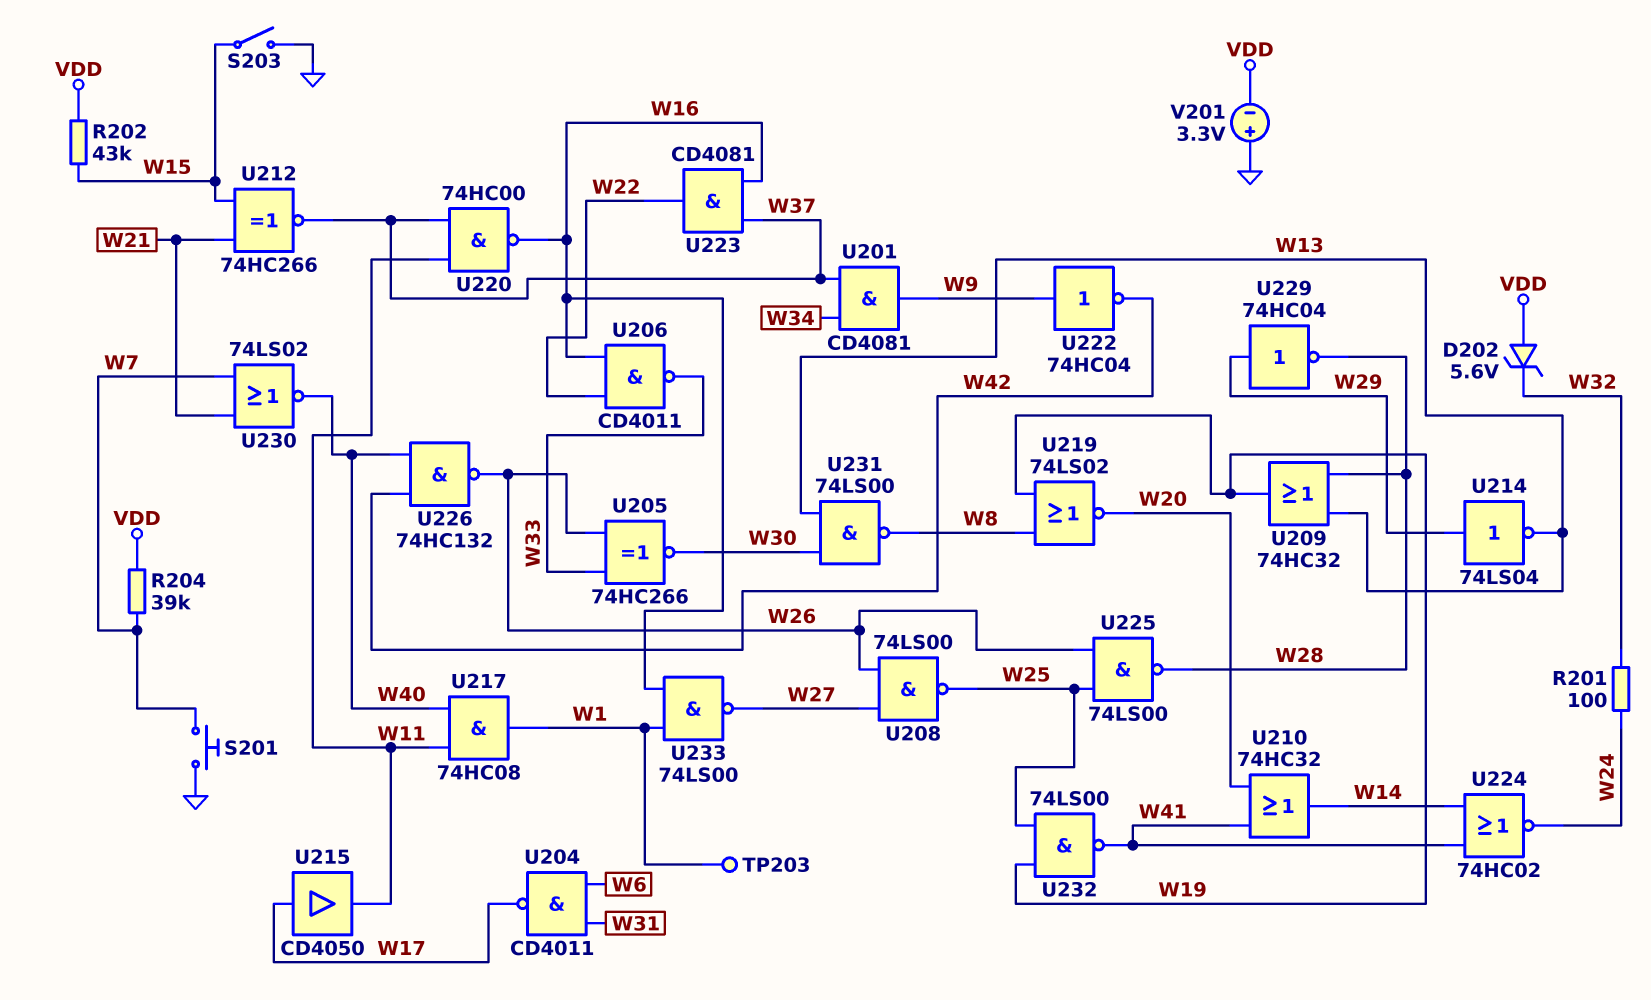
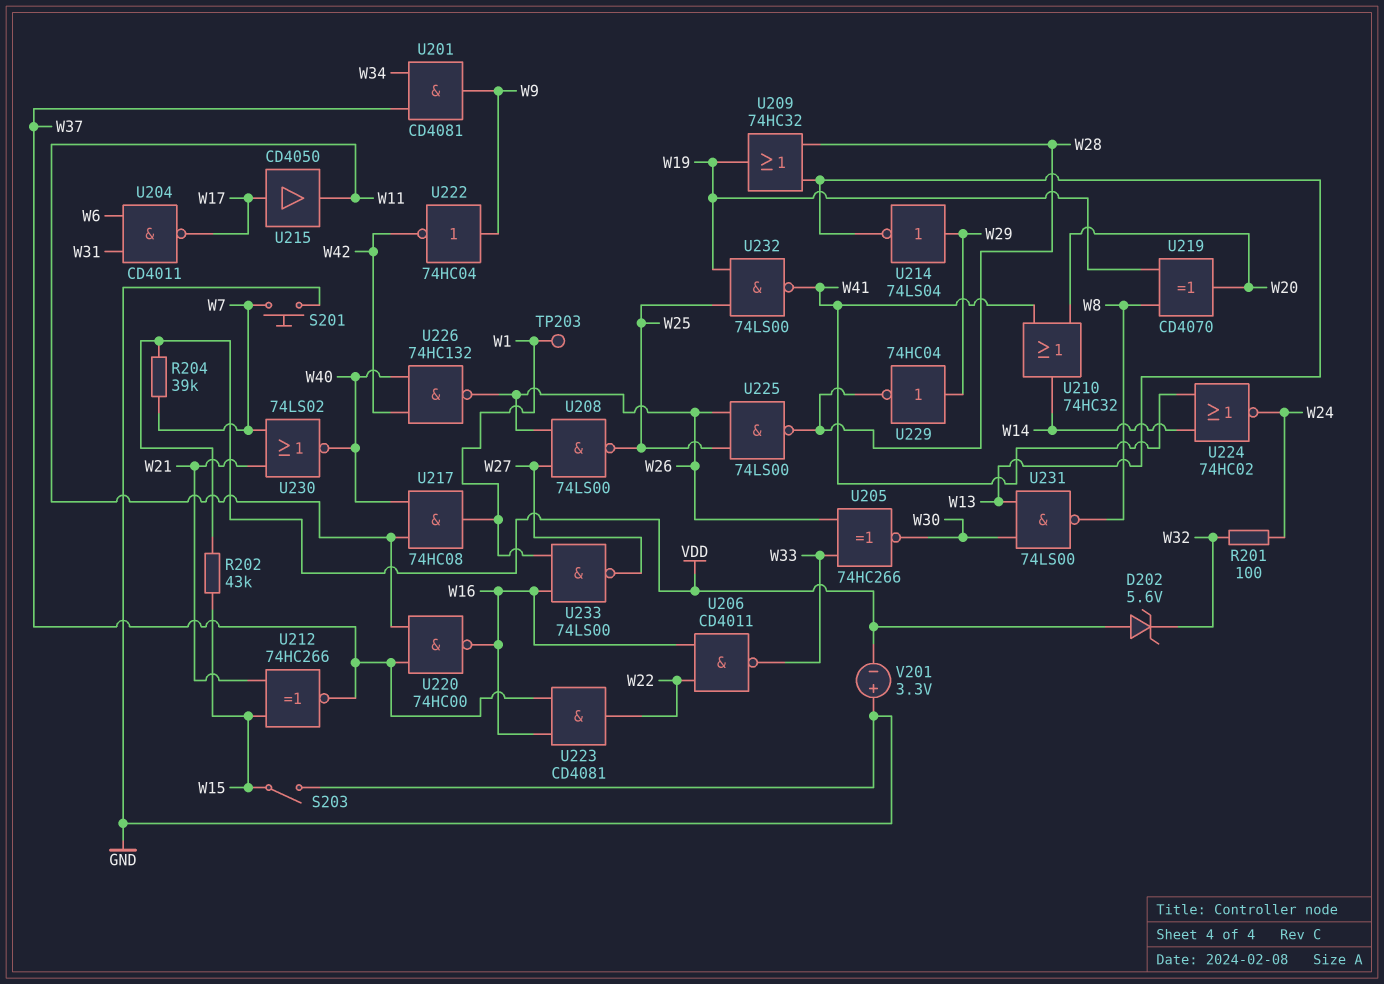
U219: NOR 74LS02 (in W8, in W19, out W20) -> XOR CD4070 (in W8, in W19, out W20)

